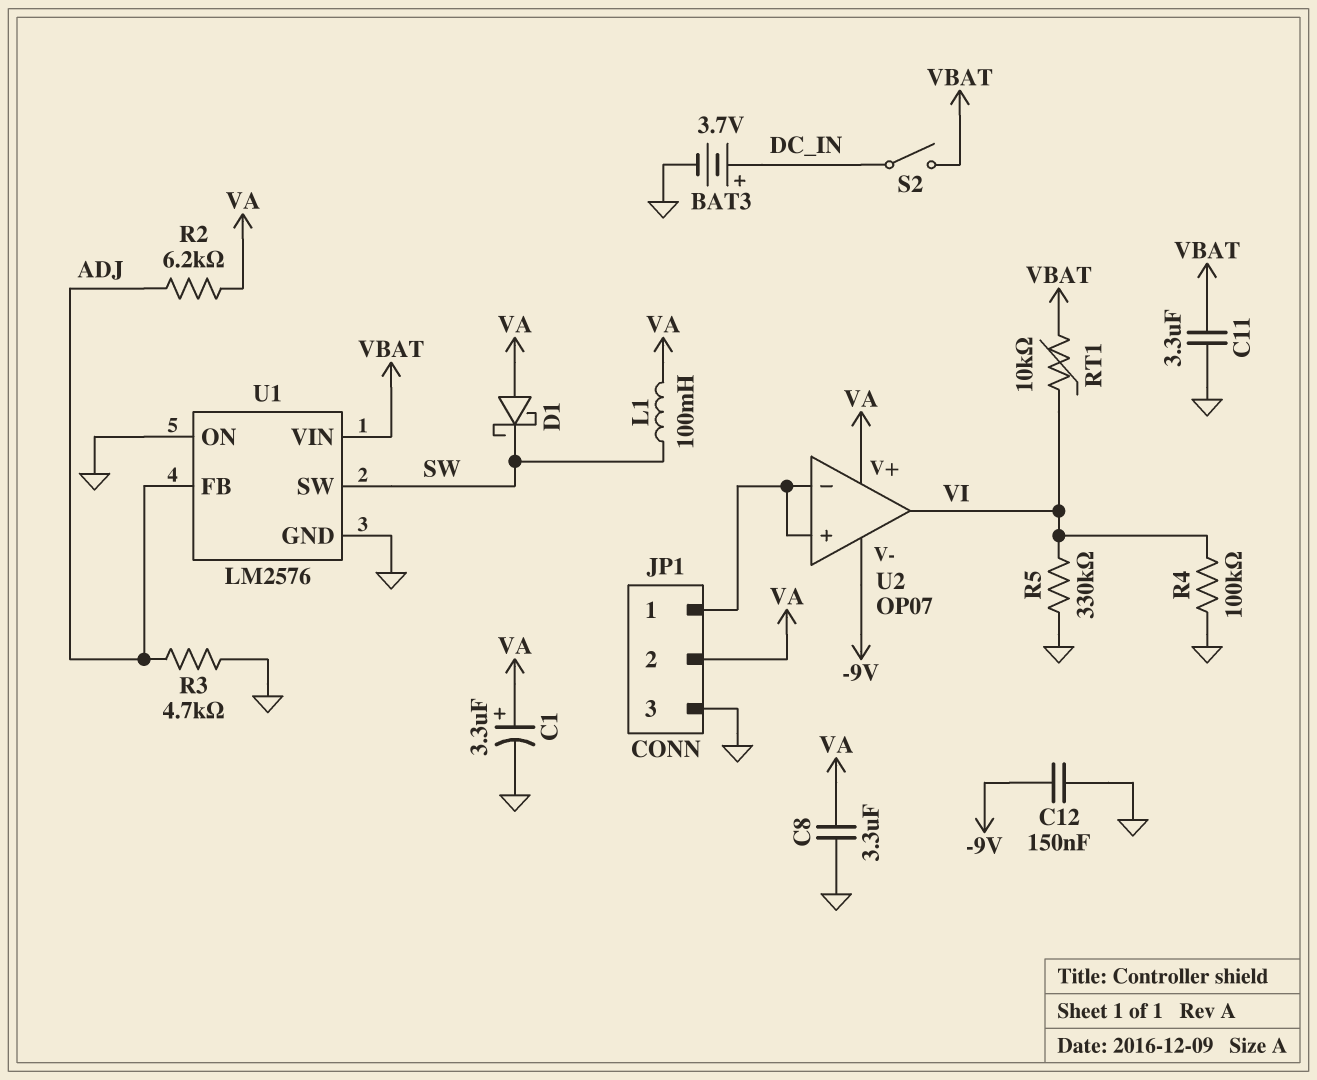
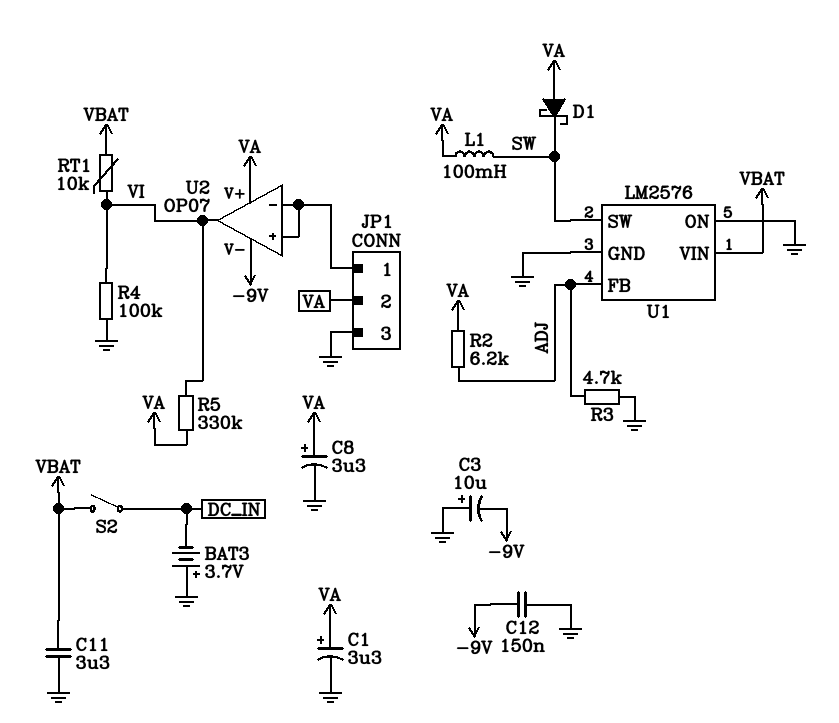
BAT3: 3.7V (plus DC_IN, minus GND) -> 3.7V (plus GND, minus DC_IN)
C3: none -> 10uF (plus GND, minus -9V)
C8: 3.3uF (GND, VA) -> 3.3uF (plus VA, minus GND)
R5: 330k (GND, VI) -> 330k (VA, VI)

